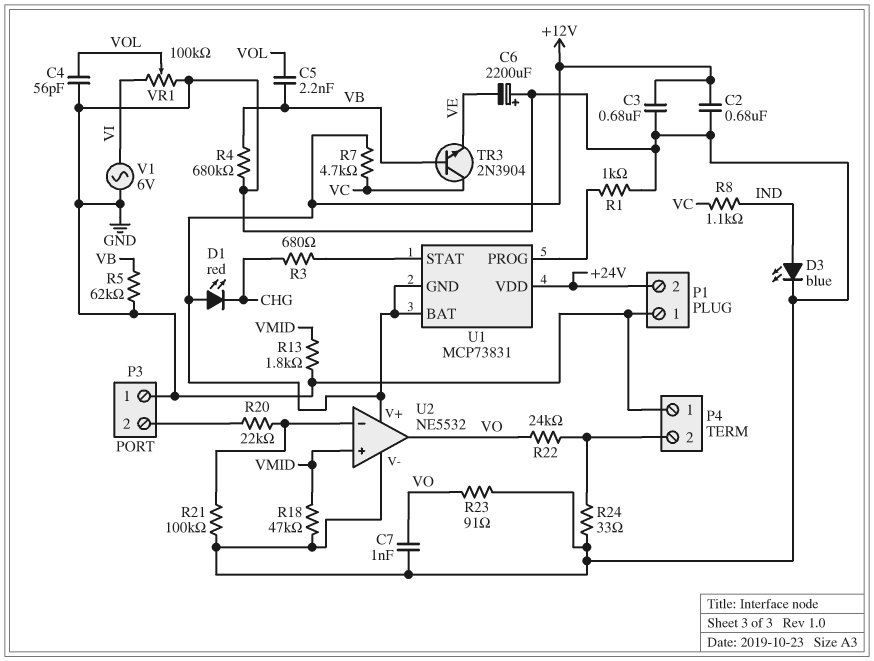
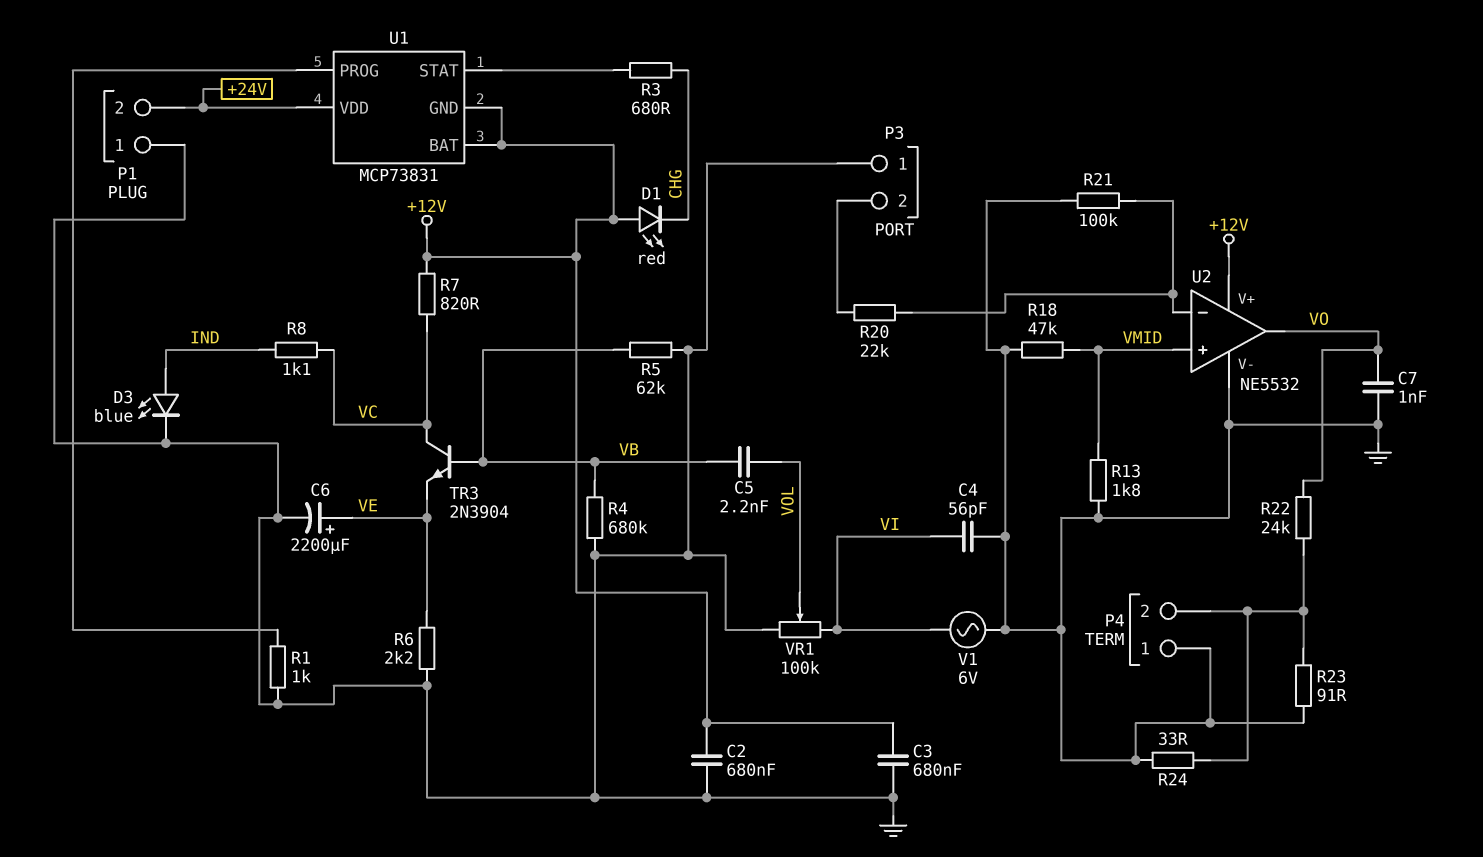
C4: 56pF (GND, VOL) -> 56pF (GND, VI)
C6: 2200uF (plus GND, minus VE) -> 2200uF (plus VE, minus GND)
R6: none -> 2.2k (GND, VE)
R7: 4.7k (+12V, VC) -> 820 (+12V, VC)
R23: 91 (GND, VO) -> 91 (GND, P4/2)

